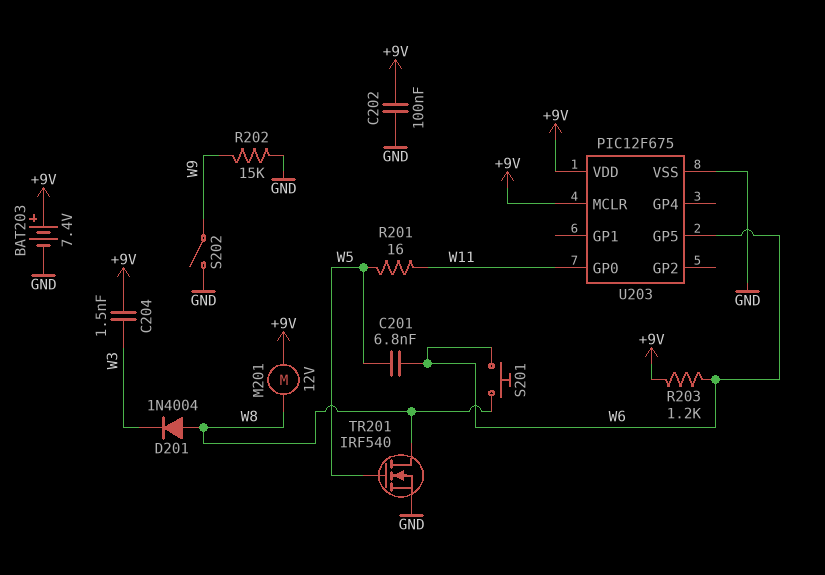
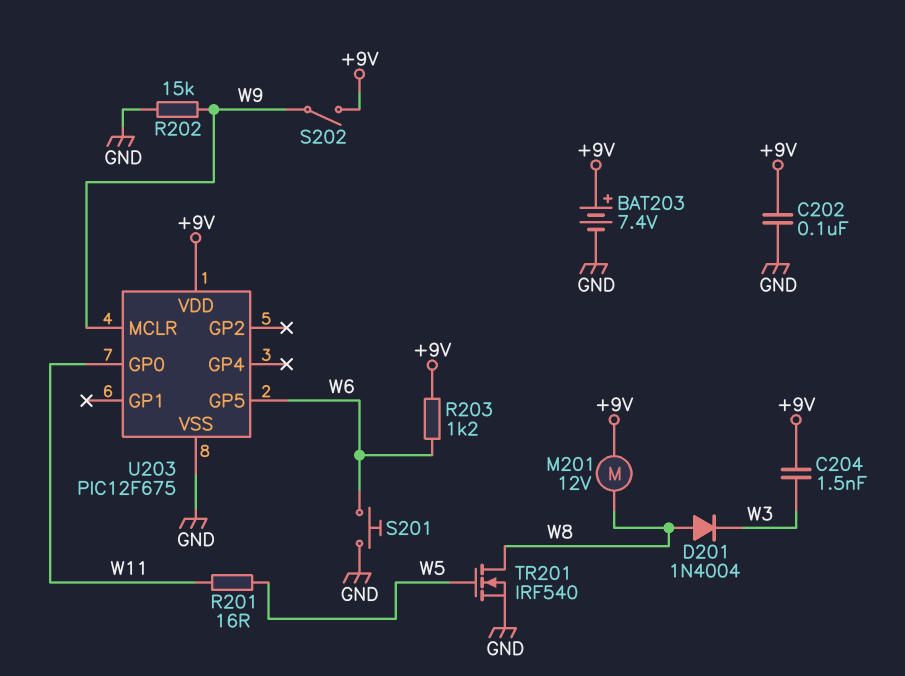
C201: 6.8nF (W5, W6) -> none
S201: button (W6, W8) -> button (GND, W6)
S202: switch (GND, W9) -> switch (+9V, W9)
U203 pin MCLR: +9V -> W9

